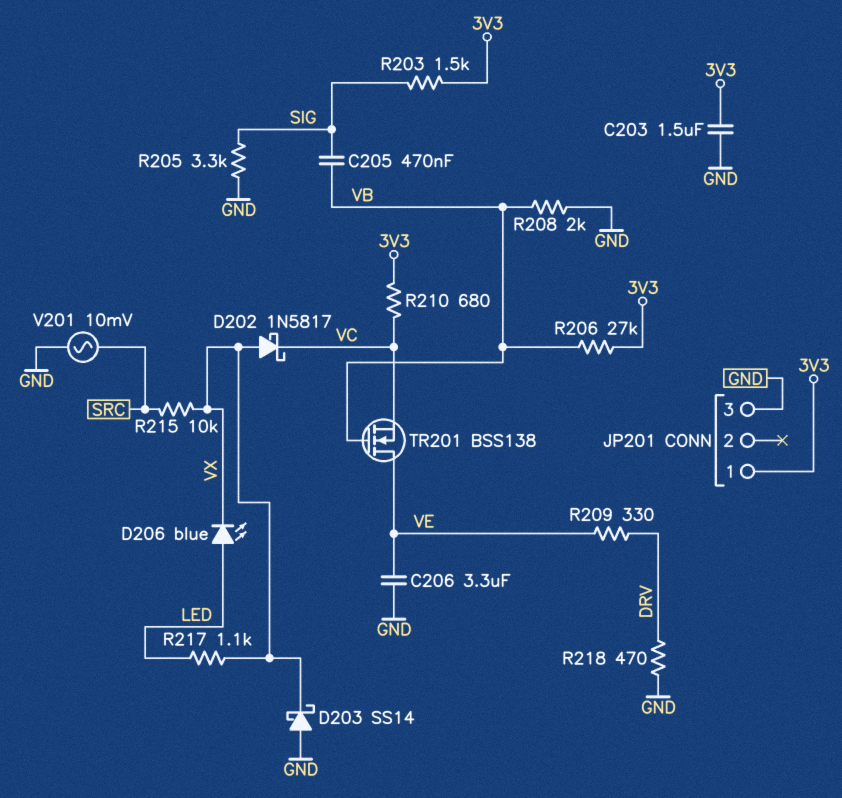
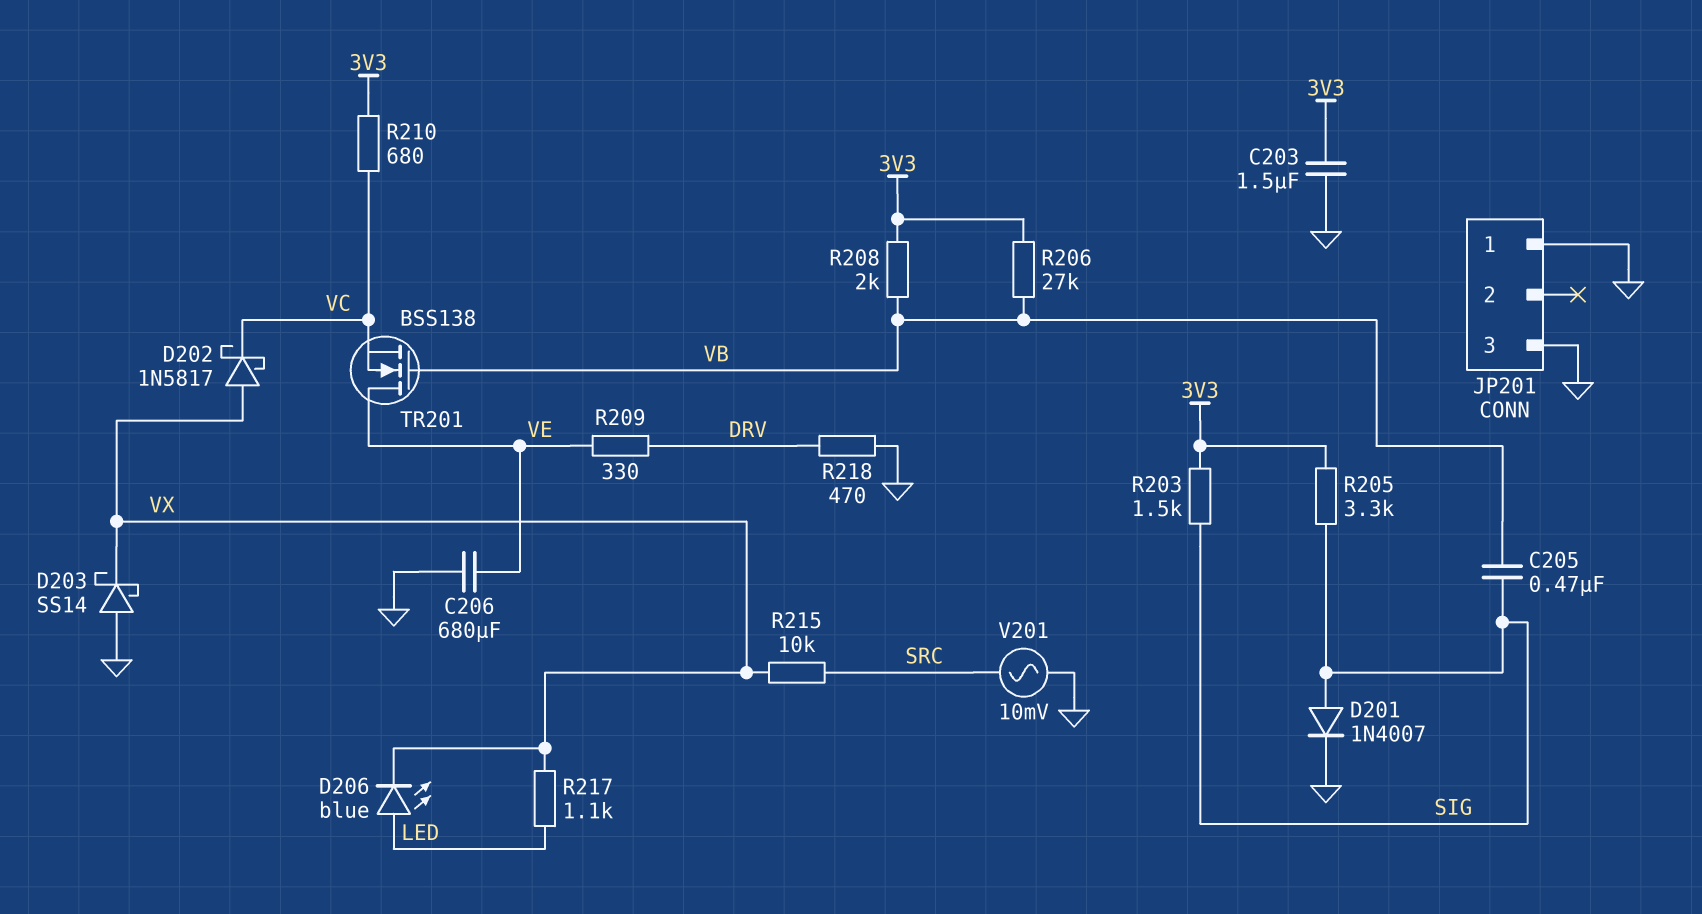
C206: 3.3uF (GND, VE) -> 680uF (GND, VE)
D201: none -> diode 1N4007 (A SIG, K GND)
JP201 pin 1: 3V3 -> GND
R205: 3.3k (GND, SIG) -> 3.3k (3V3, SIG)
R208: 2k (GND, VB) -> 2k (3V3, VB)

